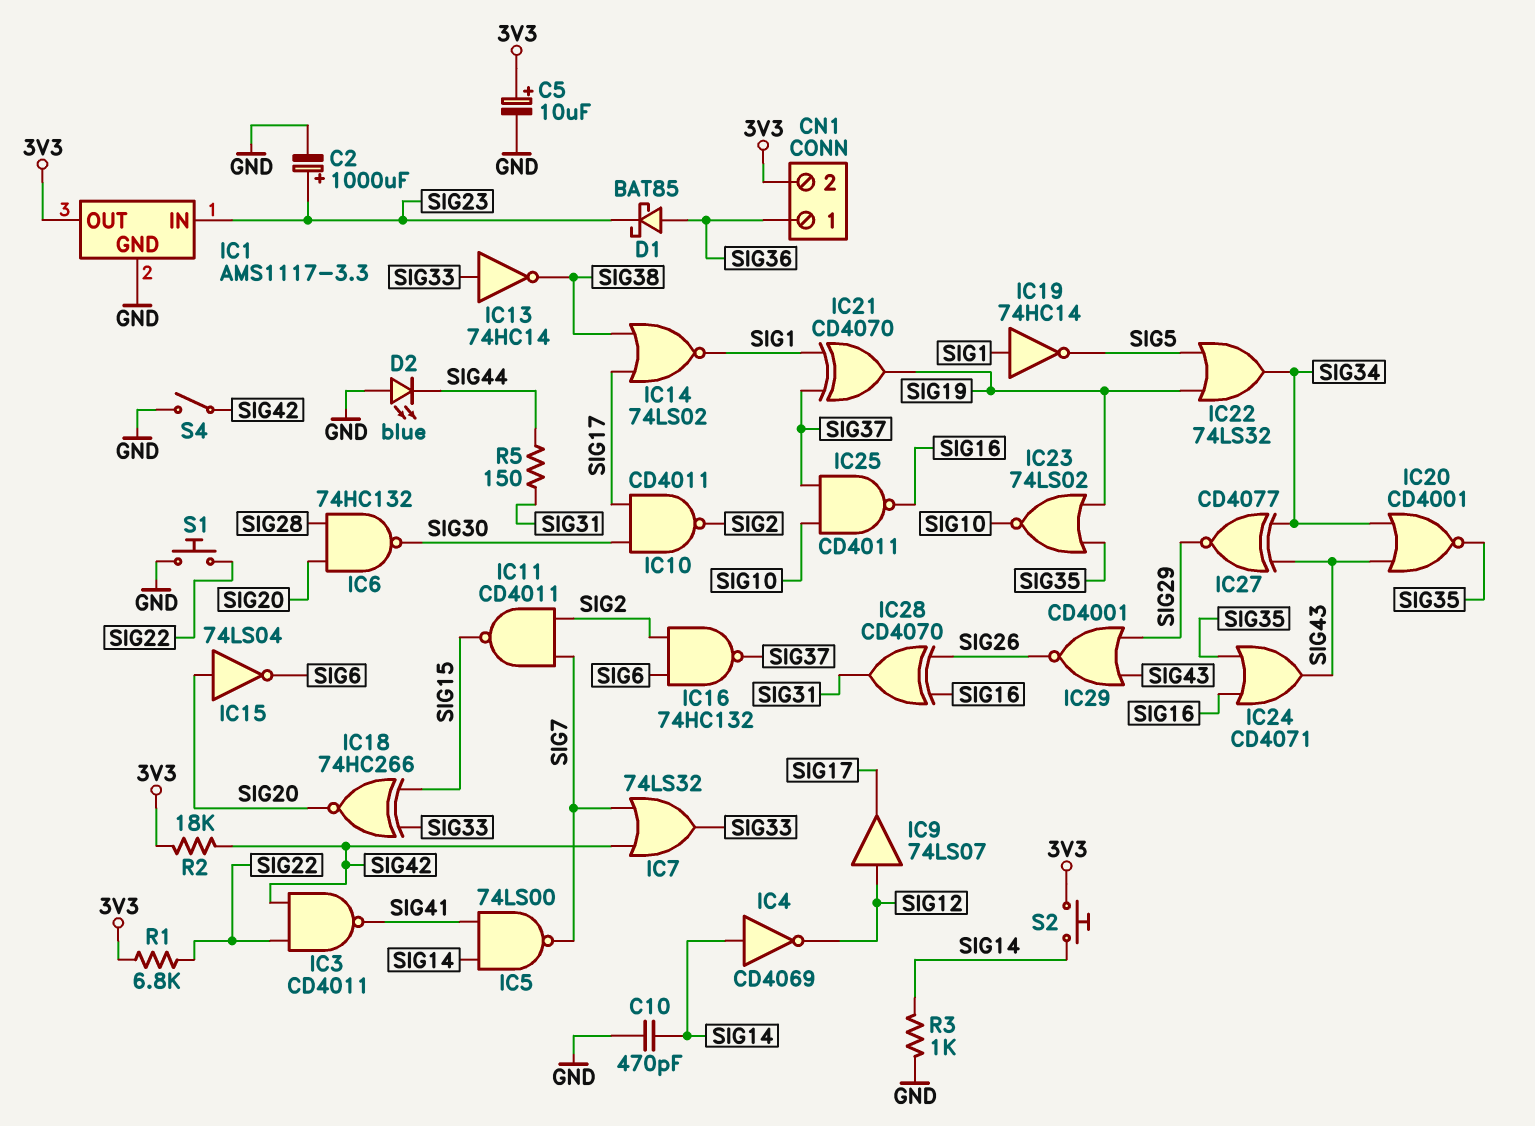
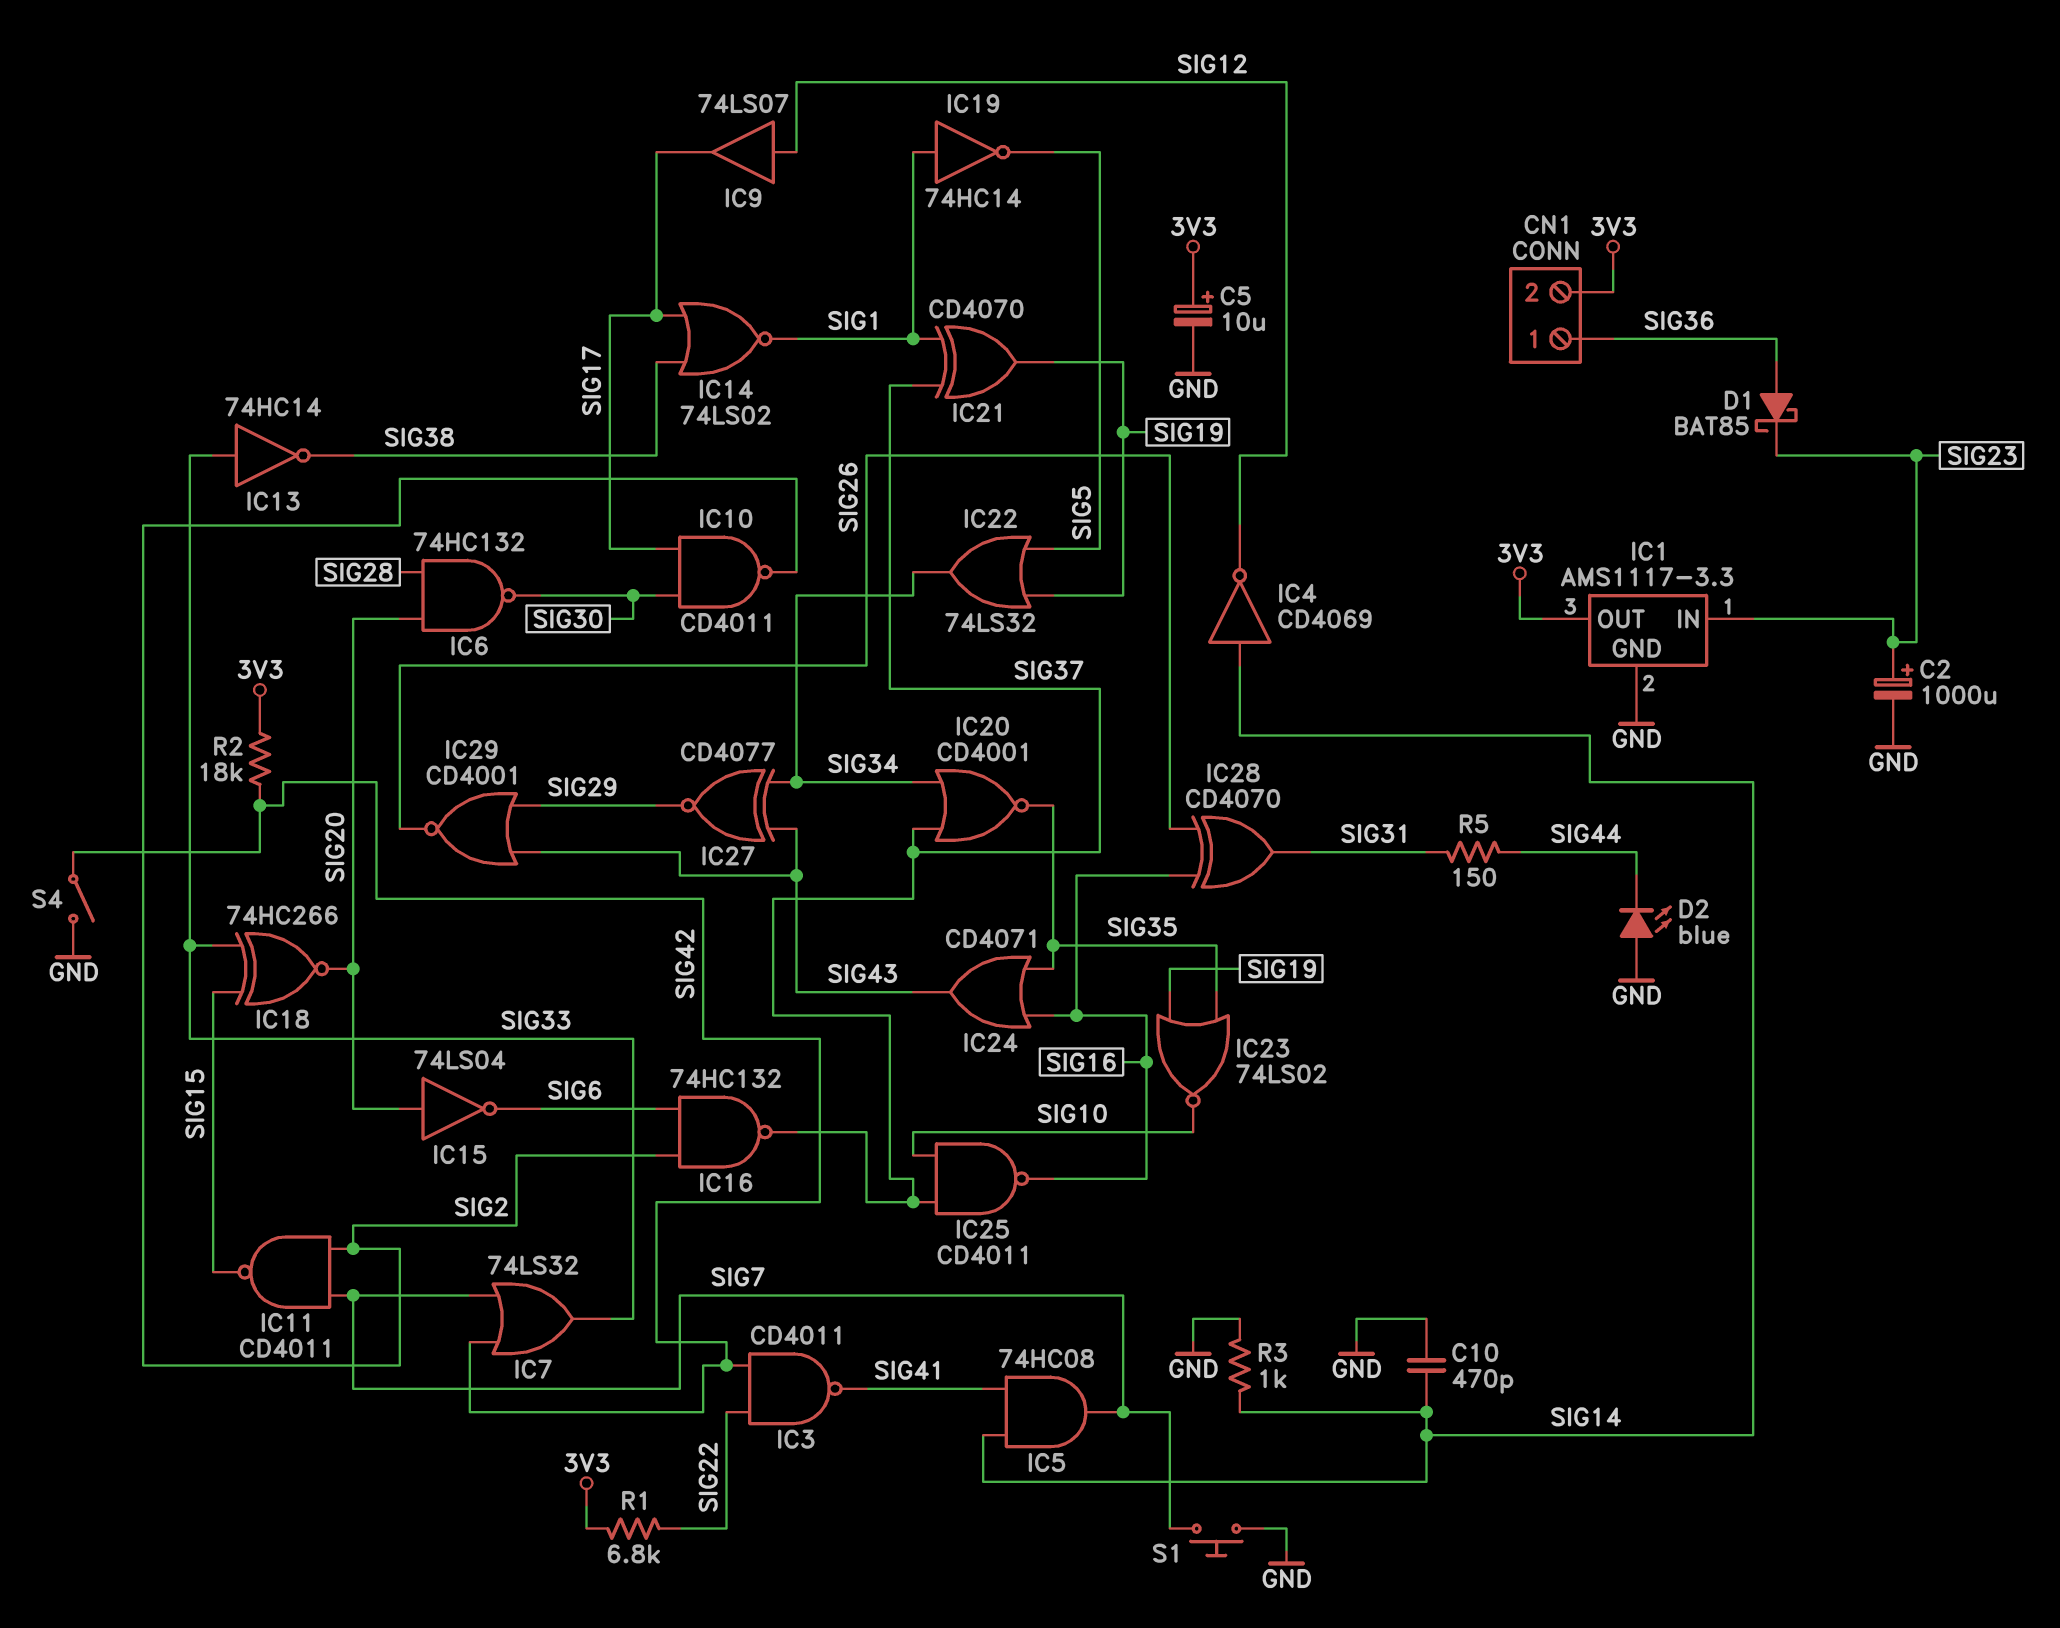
IC5: NAND 74LS00 (in SIG14, in SIG41, out SIG7) -> AND 74HC08 (in SIG14, in SIG41, out SIG7)
IC20: NOR CD4001 (in SIG34, in SIG43, out SIG35) -> NOR CD4001 (in SIG34, in SIG37, out SIG35)
S1: button (GND, SIG22) -> button (GND, SIG7)
S2: button (3V3, SIG14) -> none

